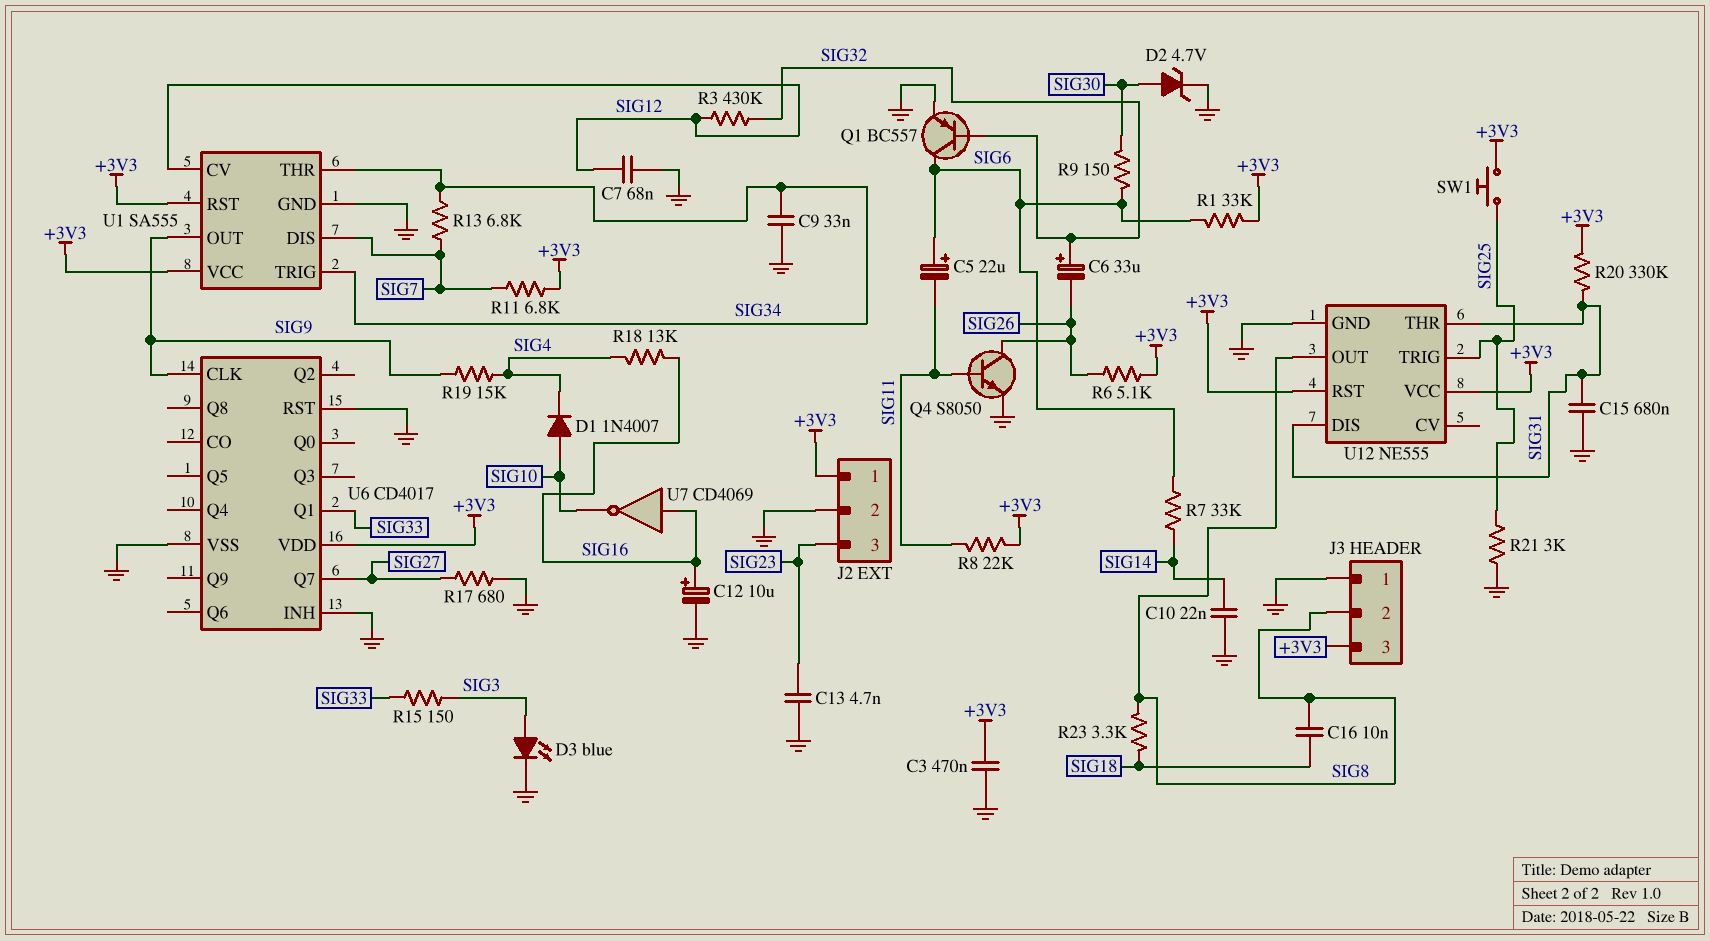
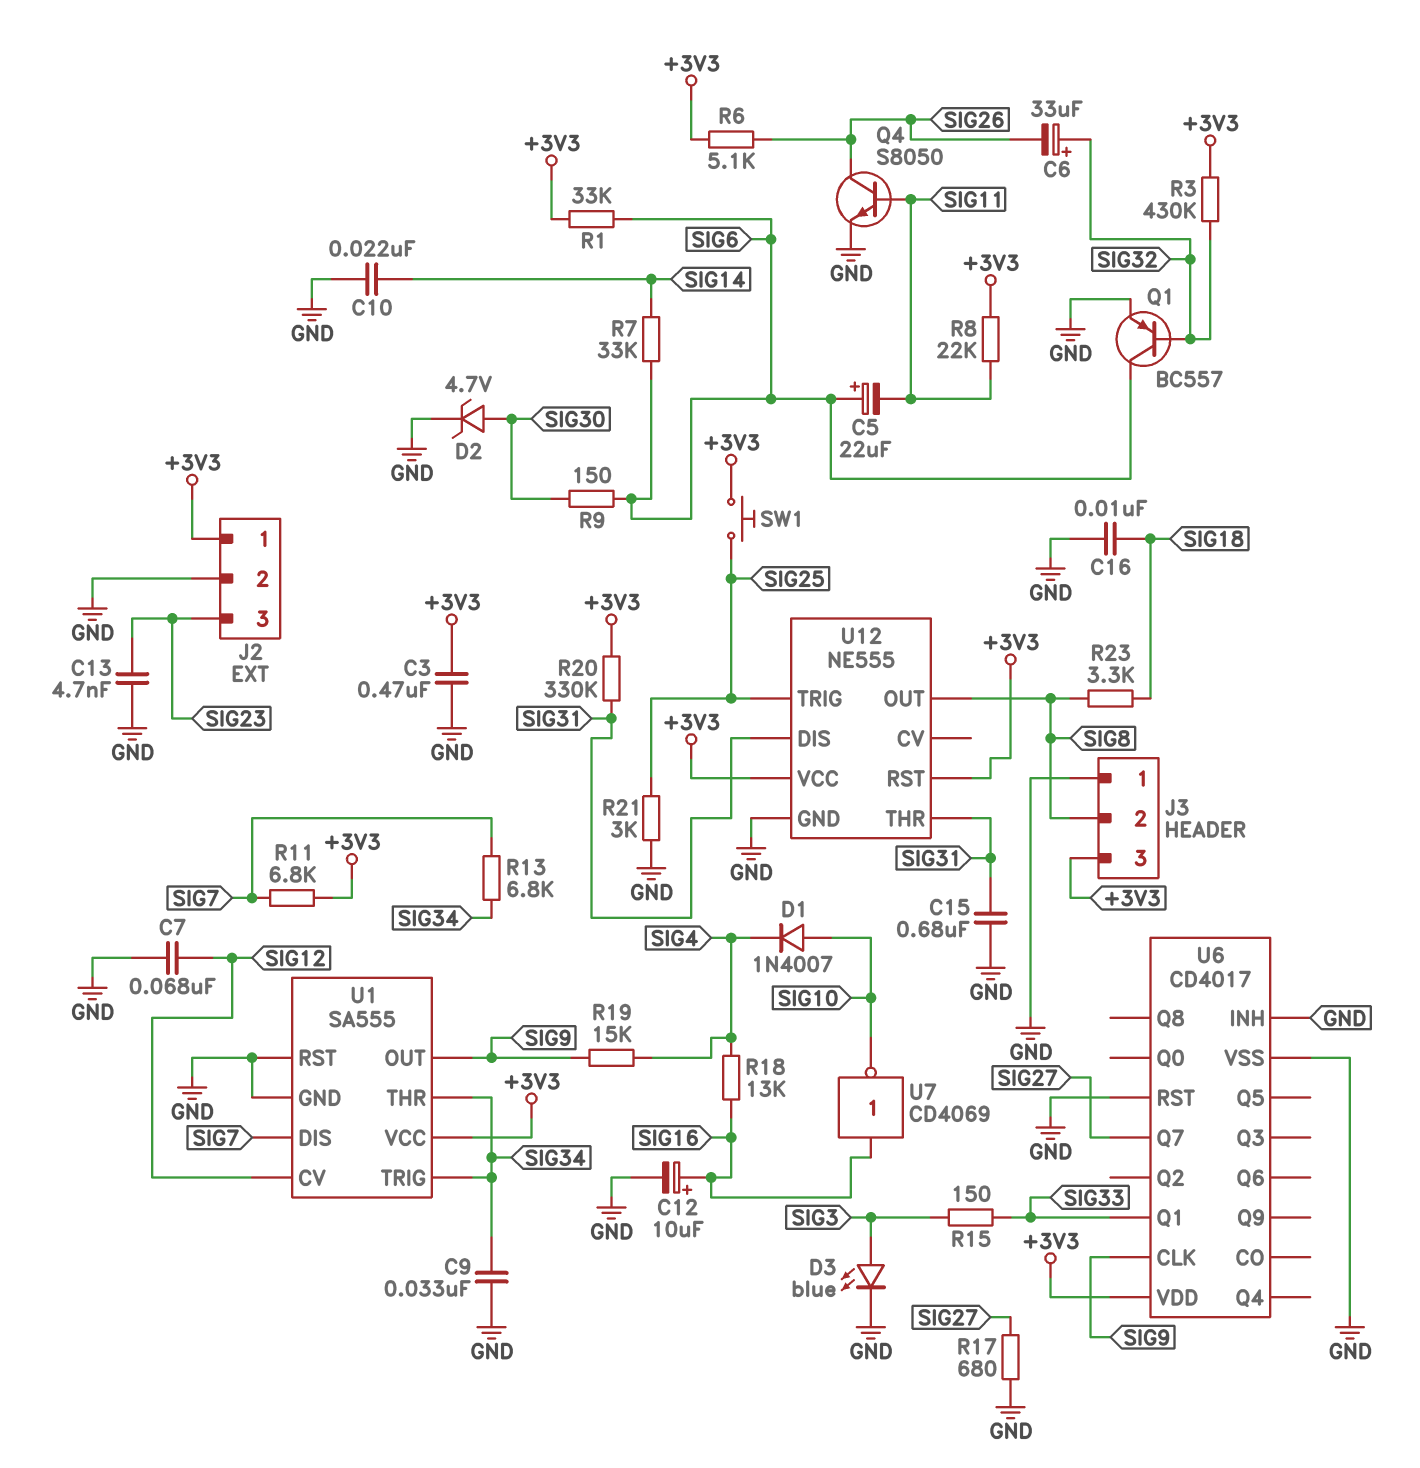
C16: 10nF (SIG8, SIG18) -> 10nF (GND, SIG18)
R3: 430k (SIG12, SIG32) -> 430k (+3V3, SIG32)
U1 pin RST: +3V3 -> GND

